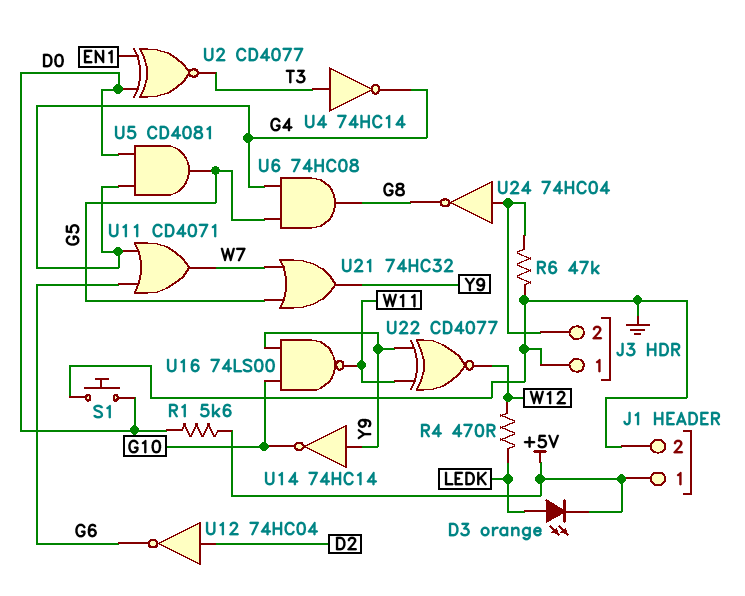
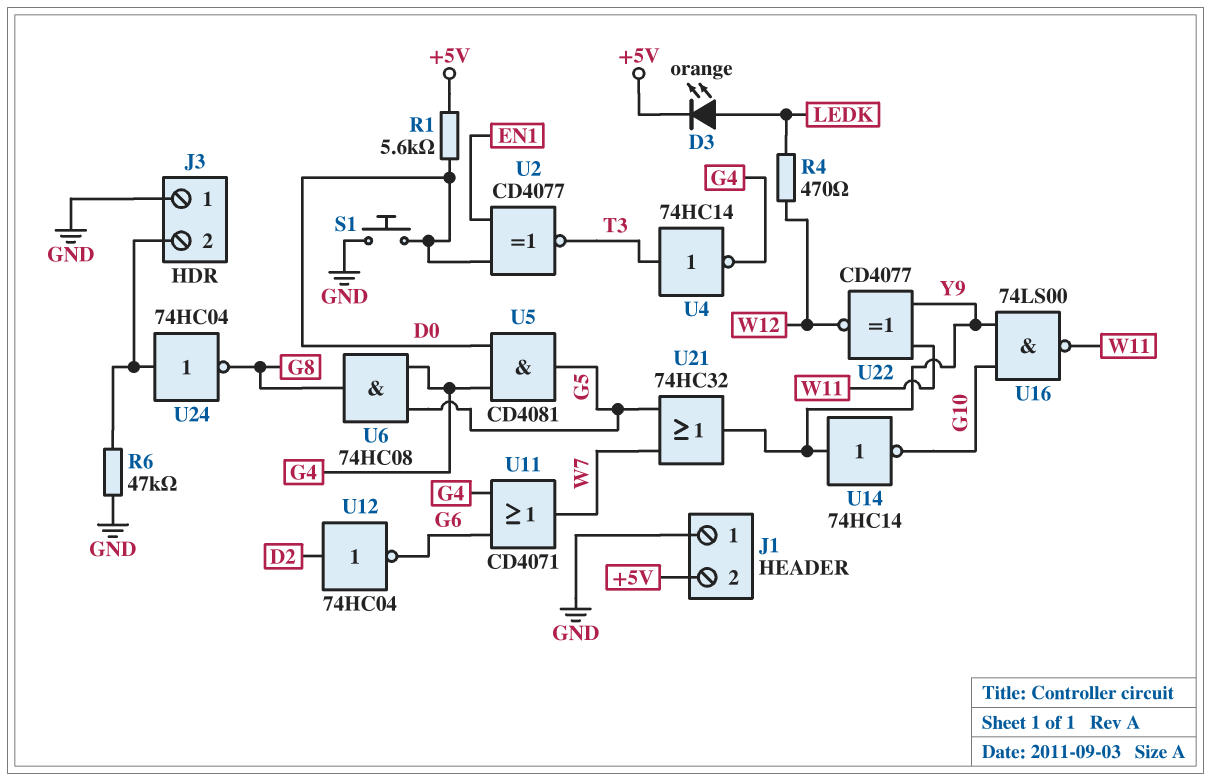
J1 pin 1: +5V -> GND
J1 pin 2: GND -> +5V

